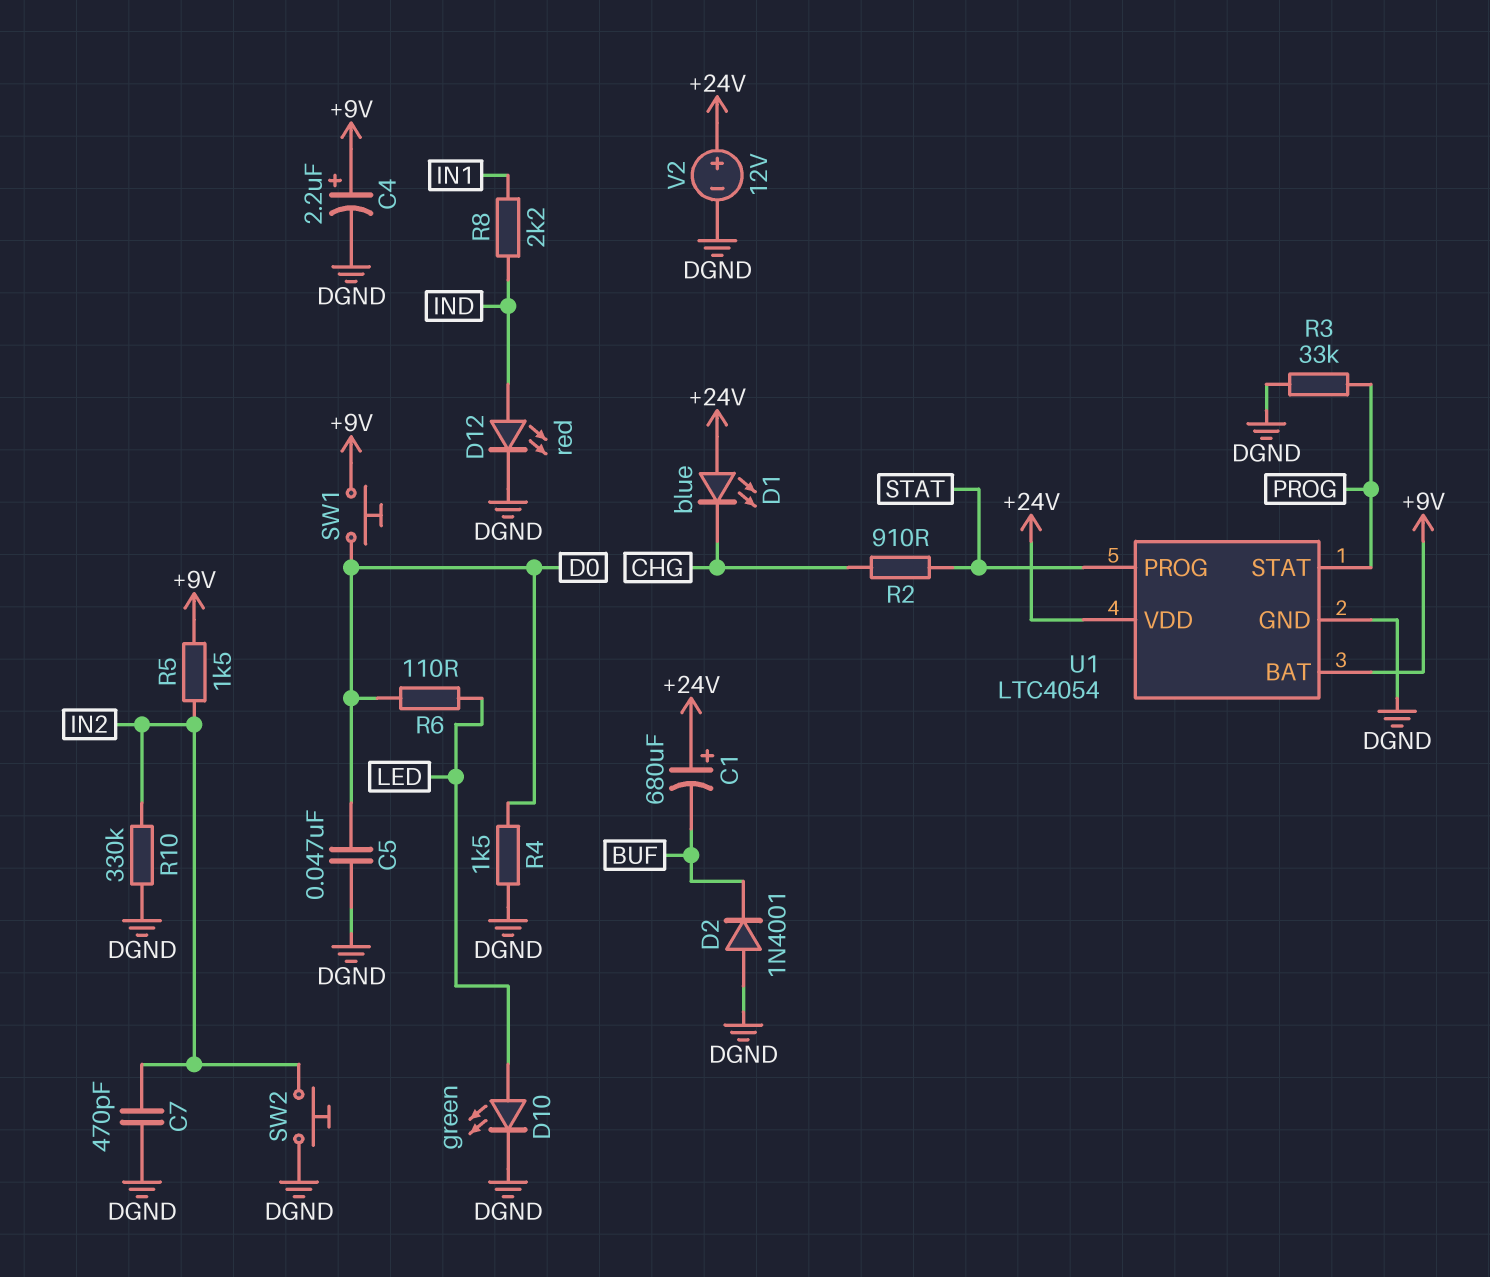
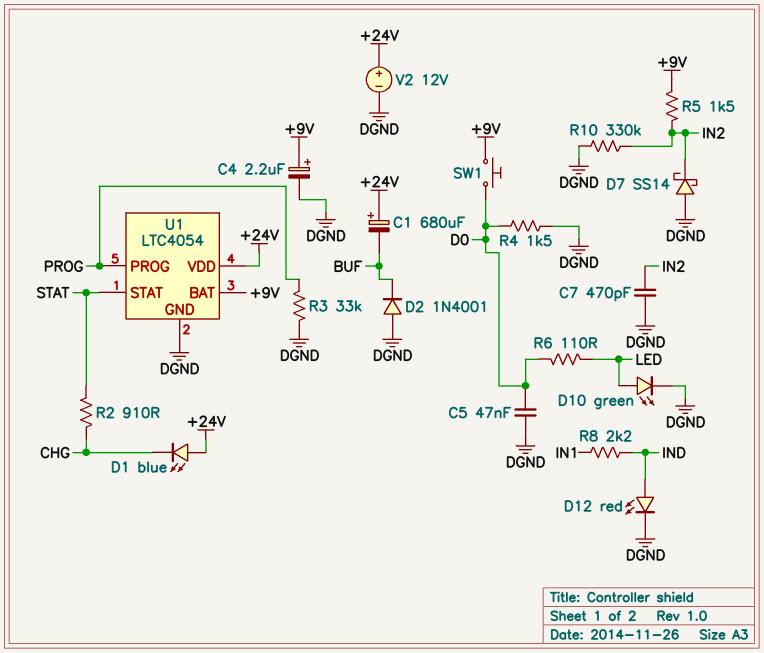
D7: none -> schottky SS14 (A DGND, K IN2)
SW2: button (DGND, IN2) -> none
U1 pin PROG: STAT -> PROG
U1 pin STAT: PROG -> STAT

